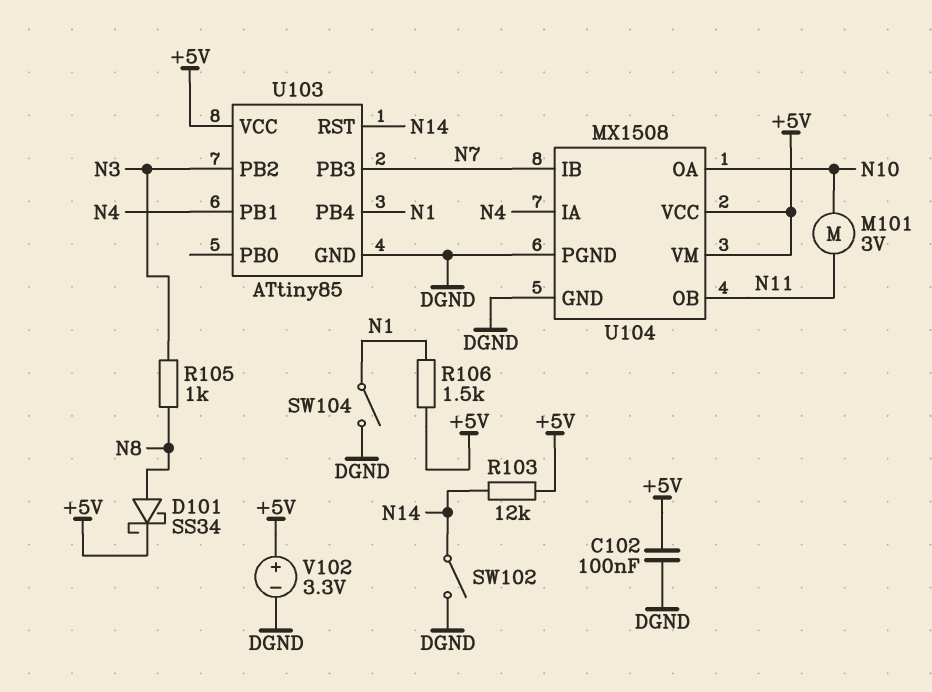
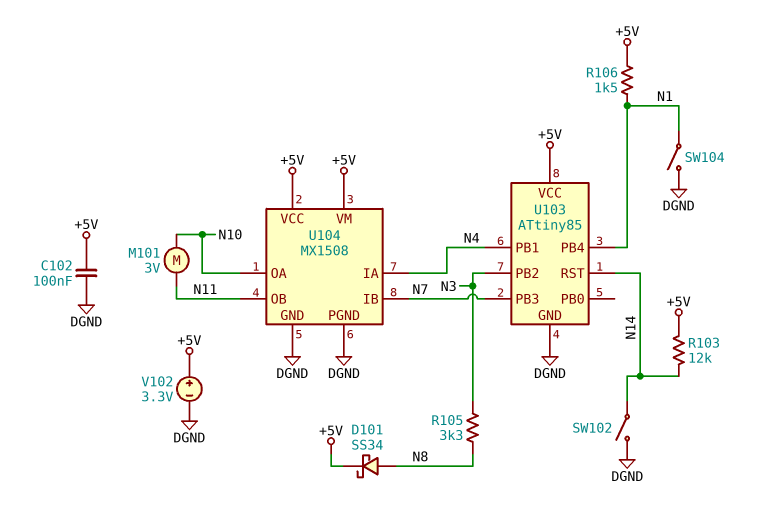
R105: 1k (N3, N8) -> 3.3k (N3, N8)

